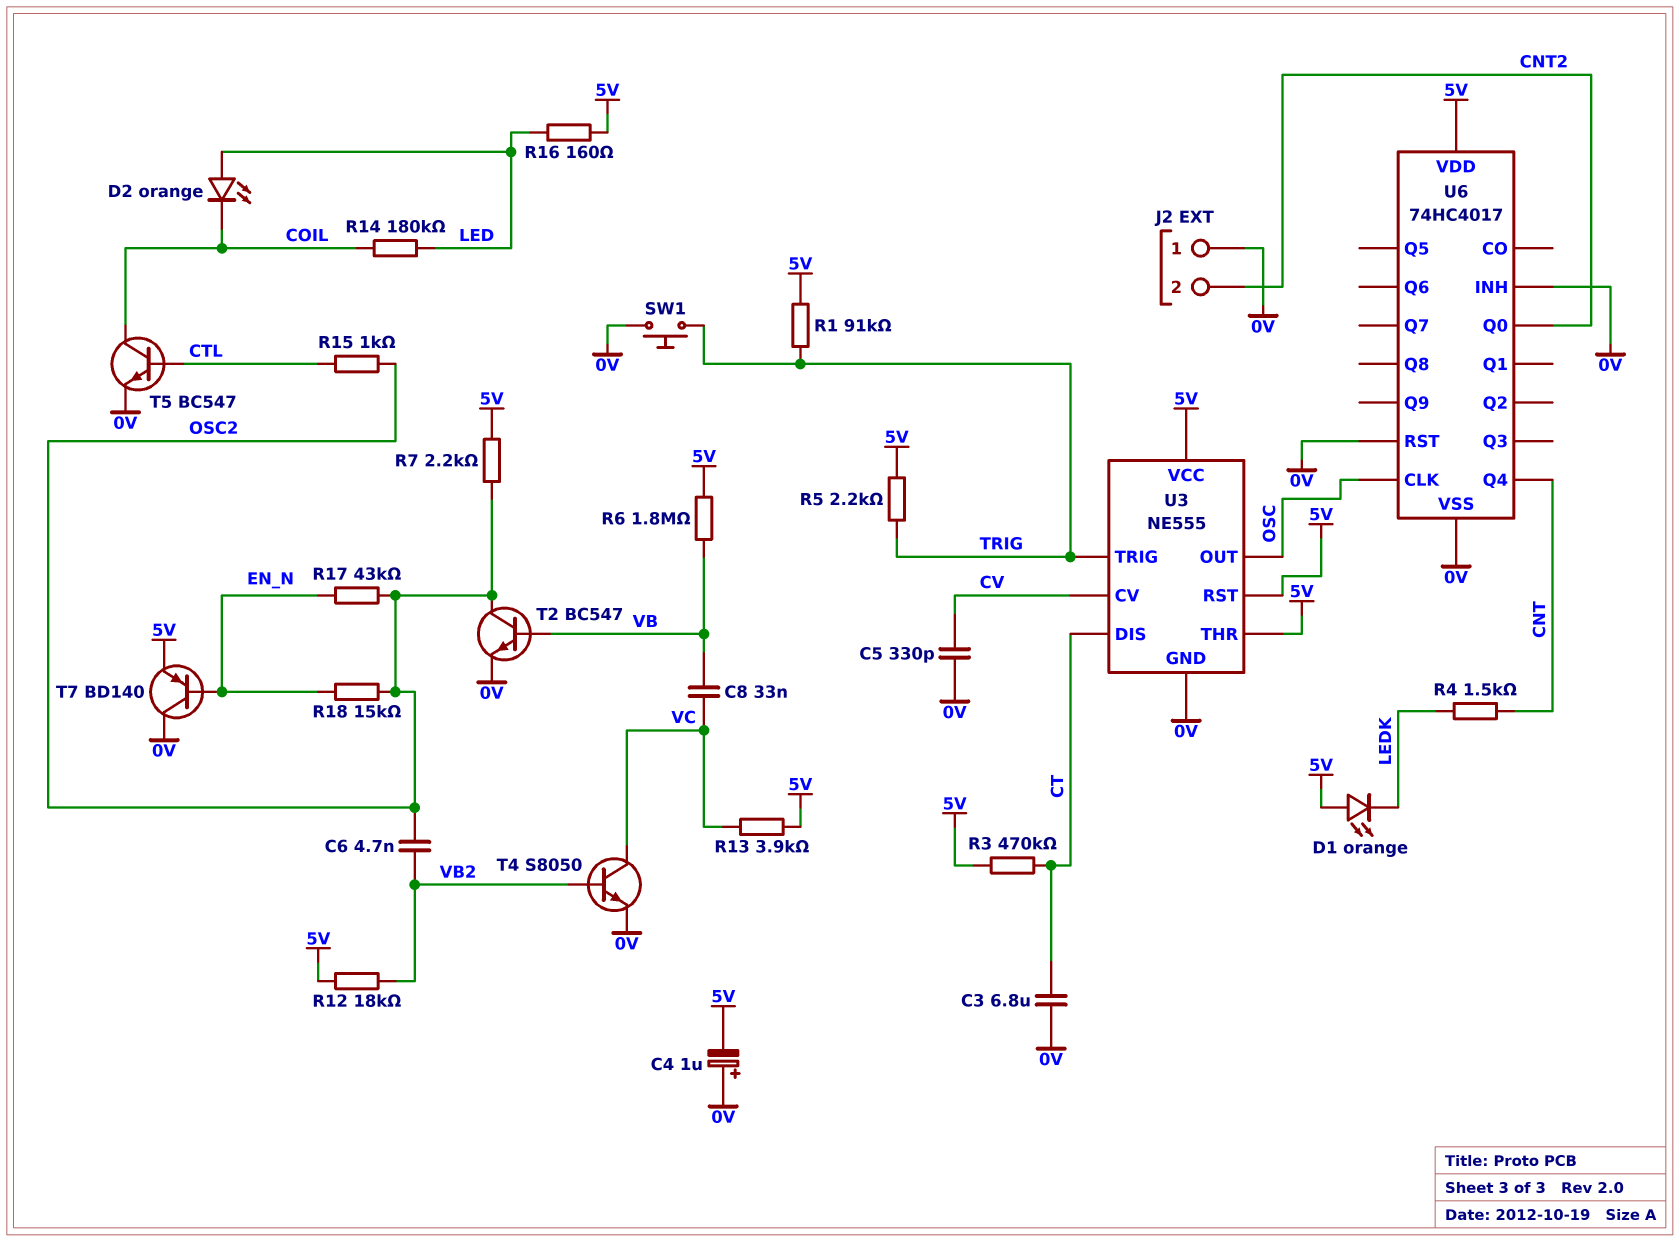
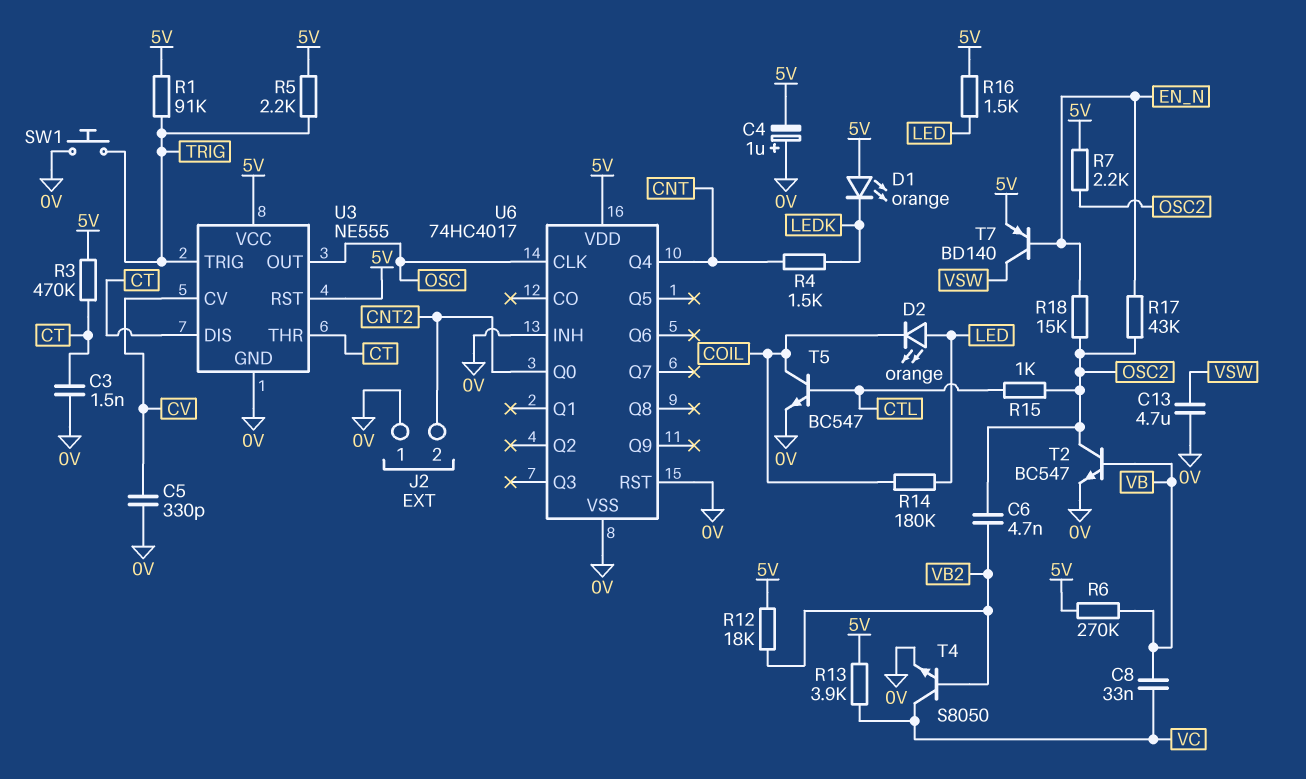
C3: 6.8uF (0V, CT) -> 1.5nF (0V, CT)
C13: none -> 4.7uF (0V, VSW)
R6: 1.8M (5V, VB) -> 270k (5V, VB)
R16: 160 (5V, LED) -> 1.5k (5V, LED)
T7: PNP BD140 (B EN_N, C 0V, E 5V) -> PNP BD140 (B EN_N, C VSW, E 5V)
U3 pin THR: 5V -> CT

